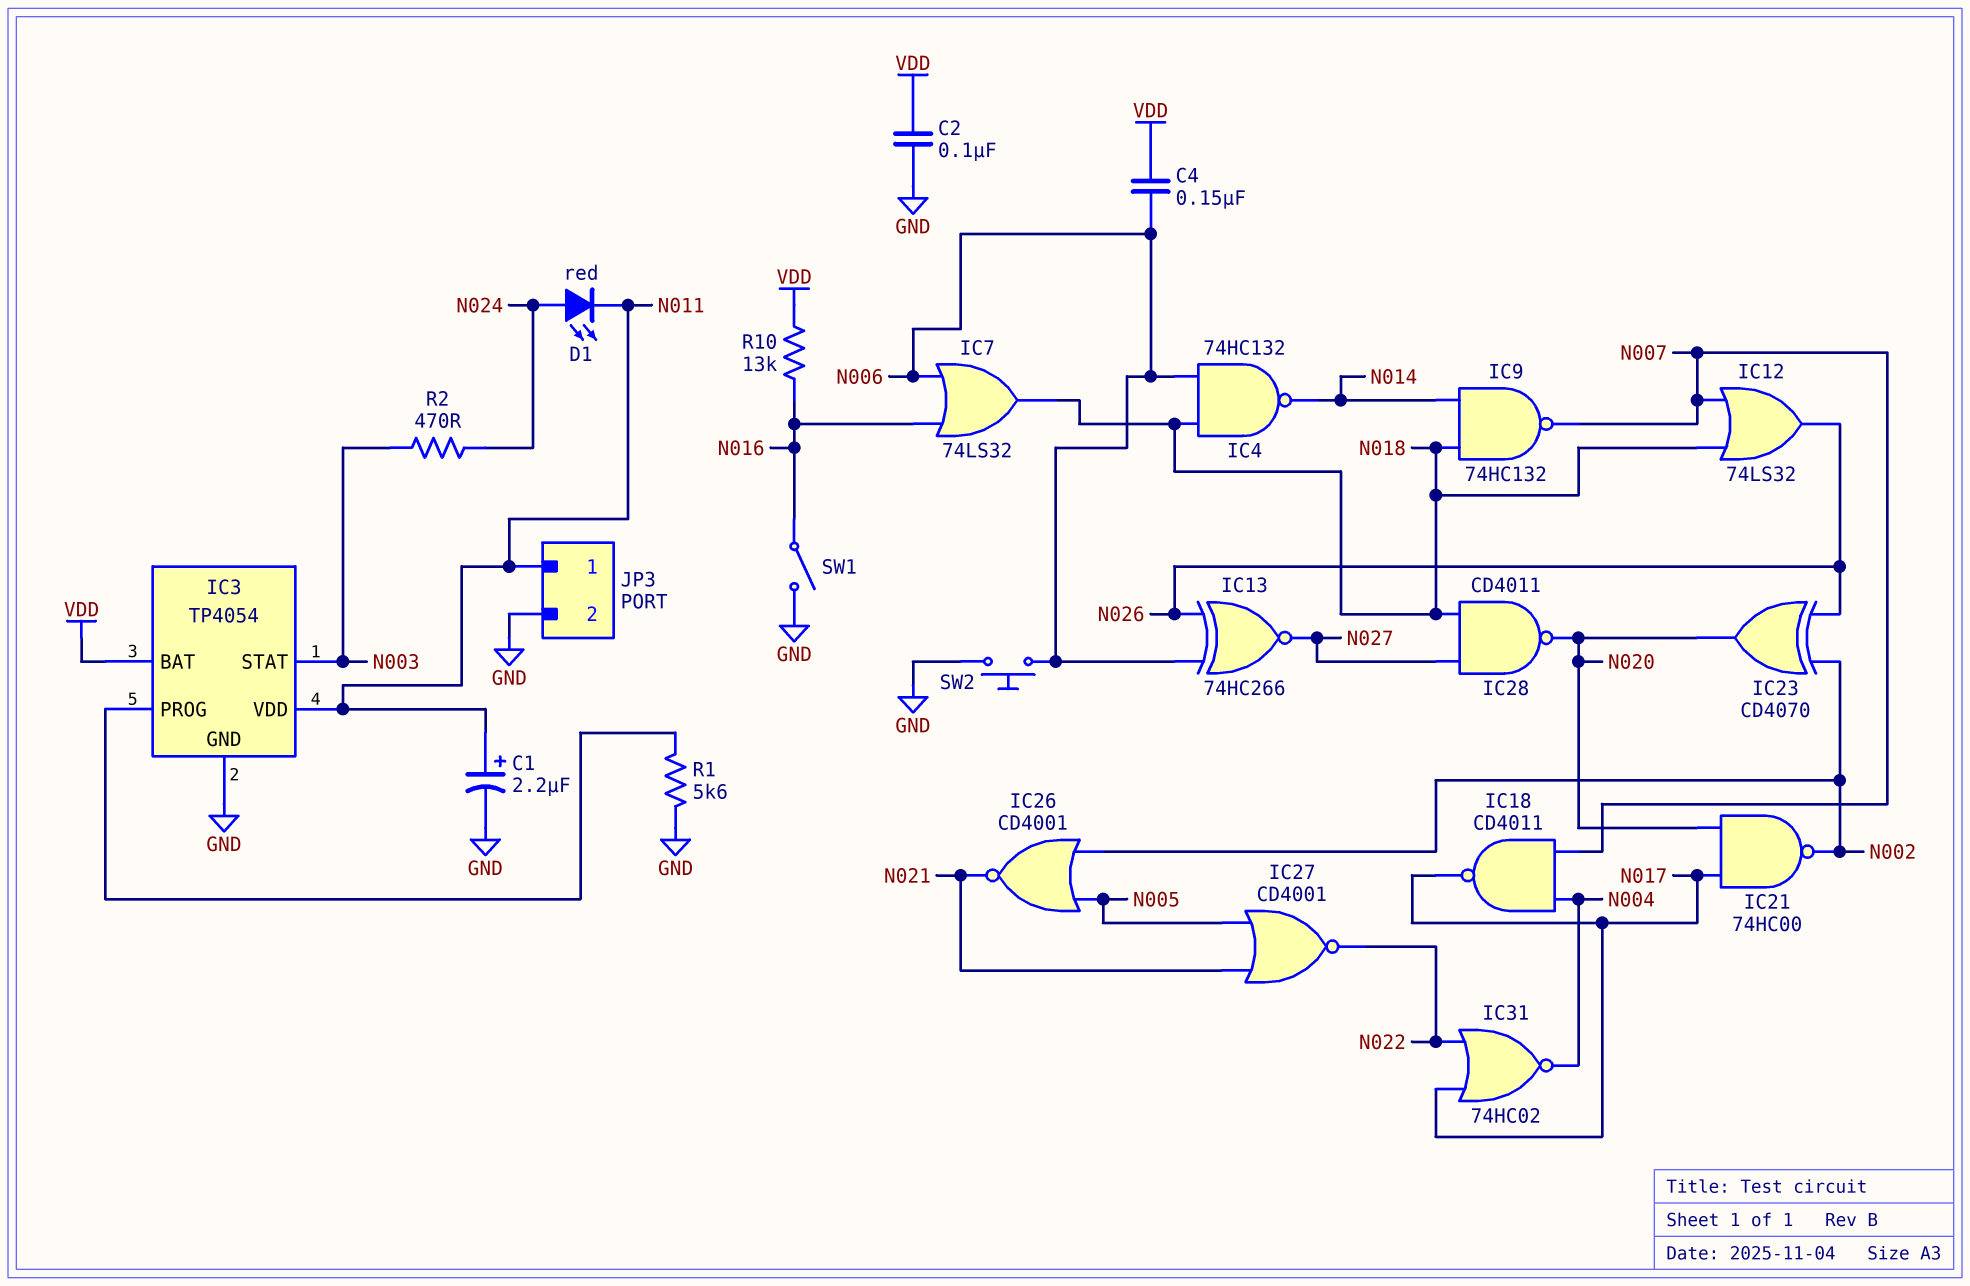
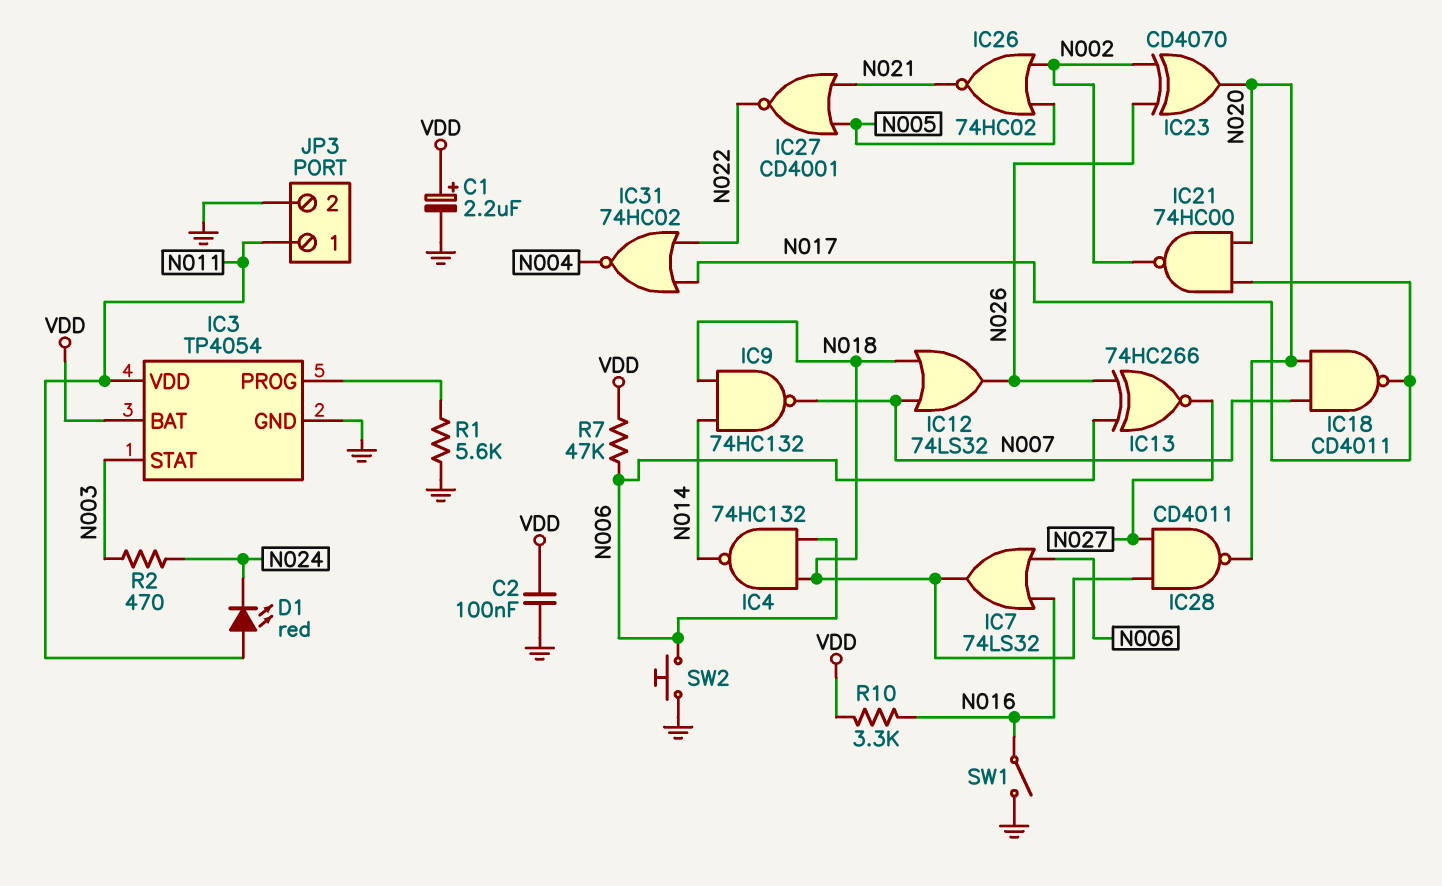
C1: 2.2uF (plus N011, minus GND) -> 2.2uF (plus VDD, minus GND)
C4: 150nF (N006, VDD) -> none
D1: LED red (A N024, K N011) -> LED red (A N011, K N024)
IC18: NAND CD4011 (in N004, in N007, out N017) -> NAND CD4011 (in N007, in N020, out N017)
IC26: NOR CD4001 (in N002, in N005, out N021) -> NOR 74HC02 (in N002, in N005, out N021)
R7: none -> 47k (N006, VDD)
R10: 13k (N016, VDD) -> 3.3k (N016, VDD)

